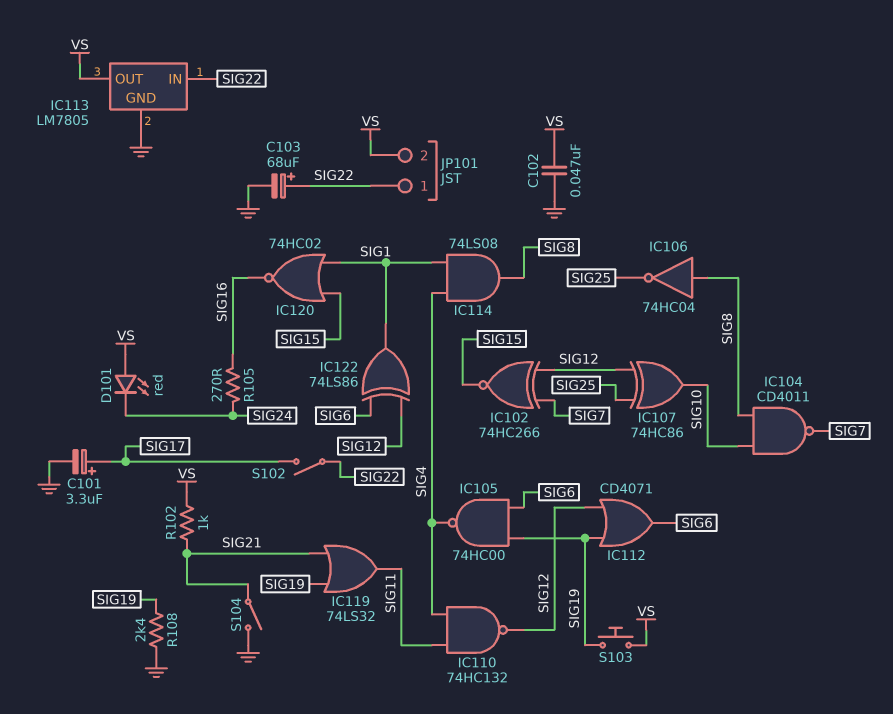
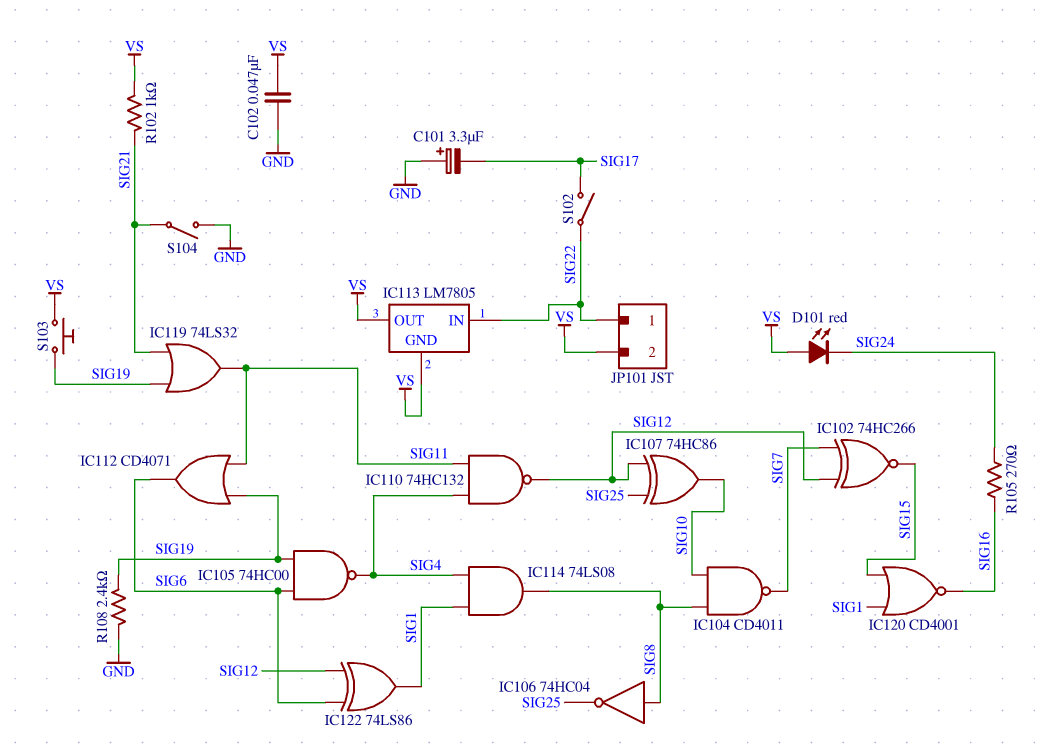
C101: 3.3uF (plus SIG17, minus GND) -> 3.3uF (plus GND, minus SIG17)
C103: 68uF (plus SIG22, minus GND) -> none
IC112: OR CD4071 (in SIG12, in SIG19, out SIG6) -> OR CD4071 (in SIG11, in SIG19, out SIG6)
IC113 pin GND: GND -> VS
IC120: NOR 74HC02 (in SIG1, in SIG15, out SIG16) -> NOR CD4001 (in SIG1, in SIG15, out SIG16)

